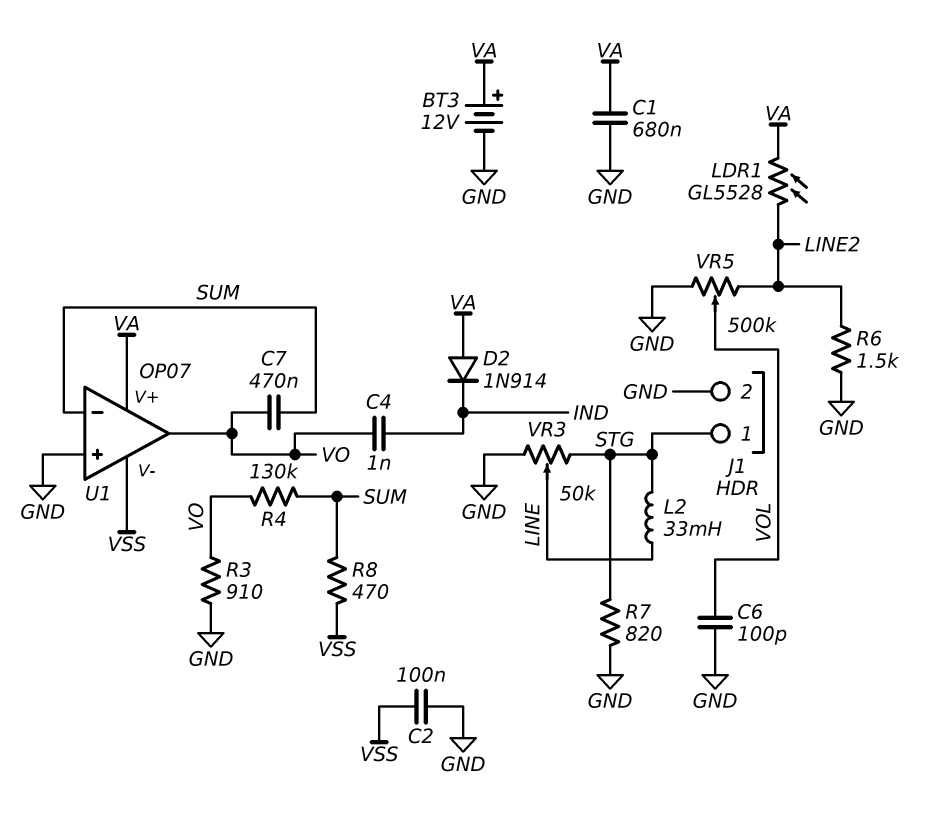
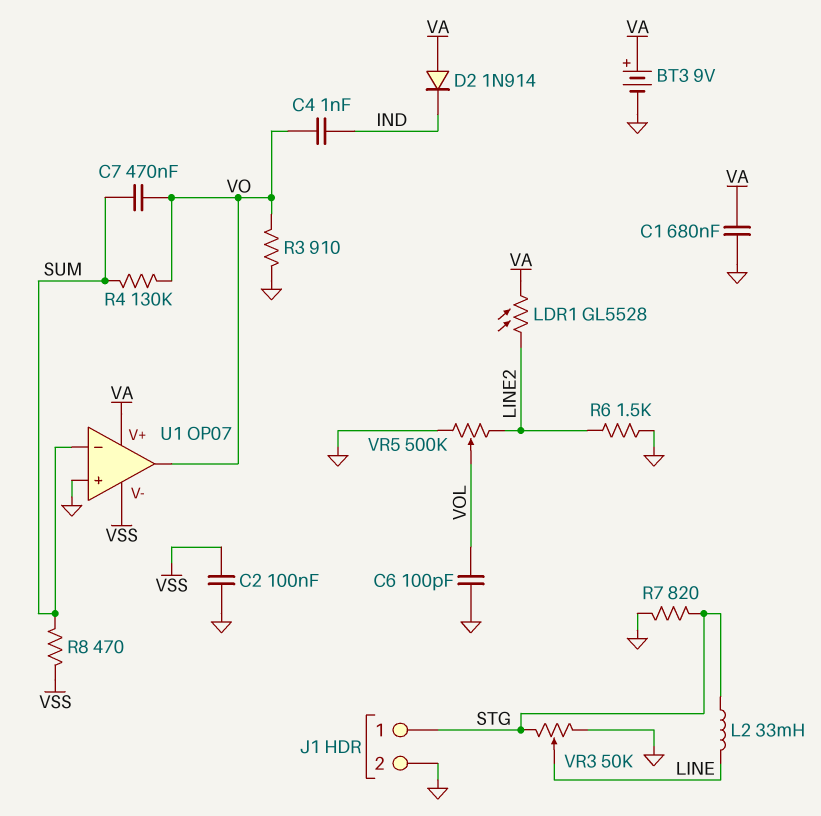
BT3: 12V (plus VA, minus GND) -> 9V (plus VA, minus GND)

